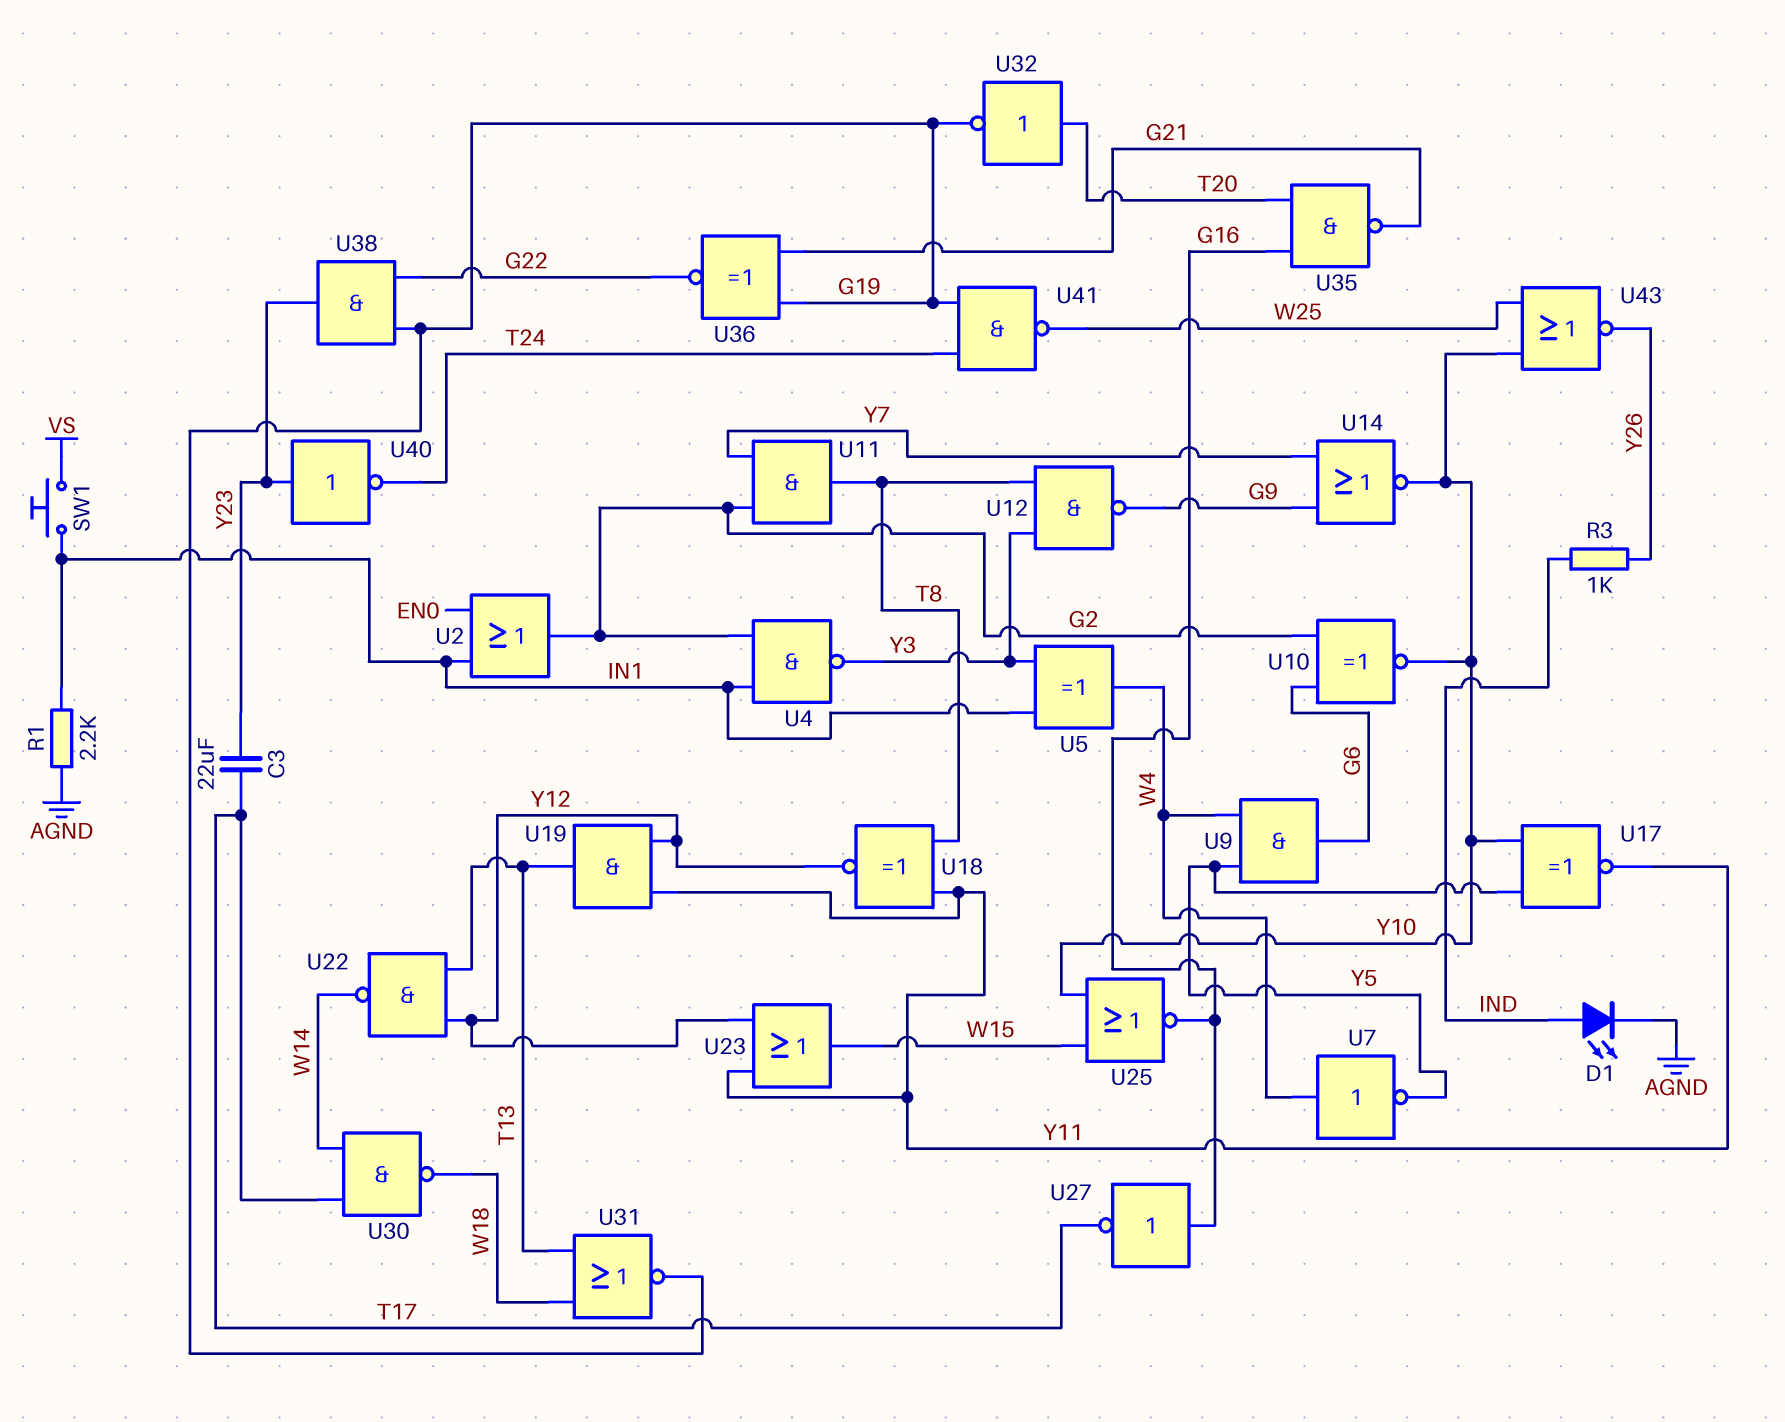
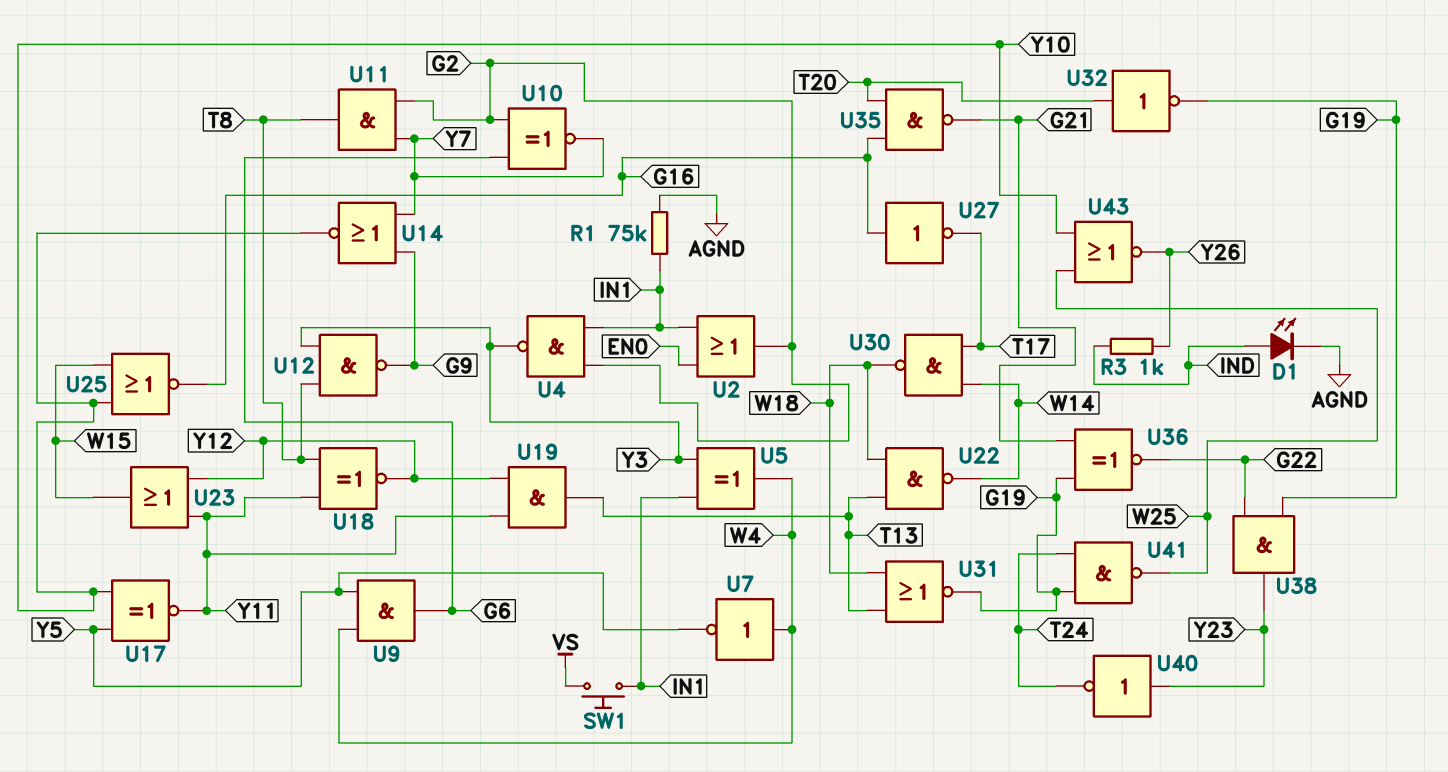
C3: 22uF (T17, Y23) -> none
R1: 2.2k (AGND, IN1) -> 75k (AGND, IN1)
U10: XNOR (in G2, in G6, out Y10) -> XNOR (in G2, in G6, out Y7)
U22: NAND (in T13, in Y12, out W14) -> NAND (in T13, in W18, out W14)

